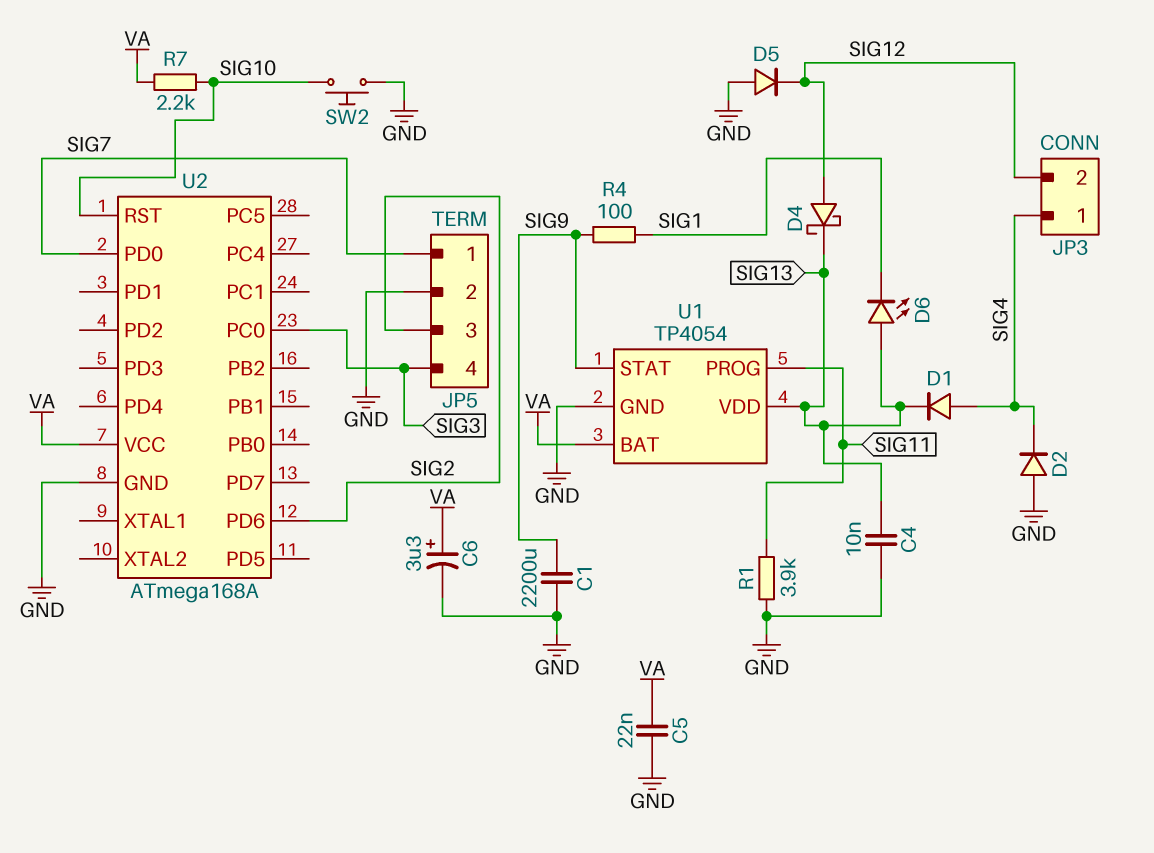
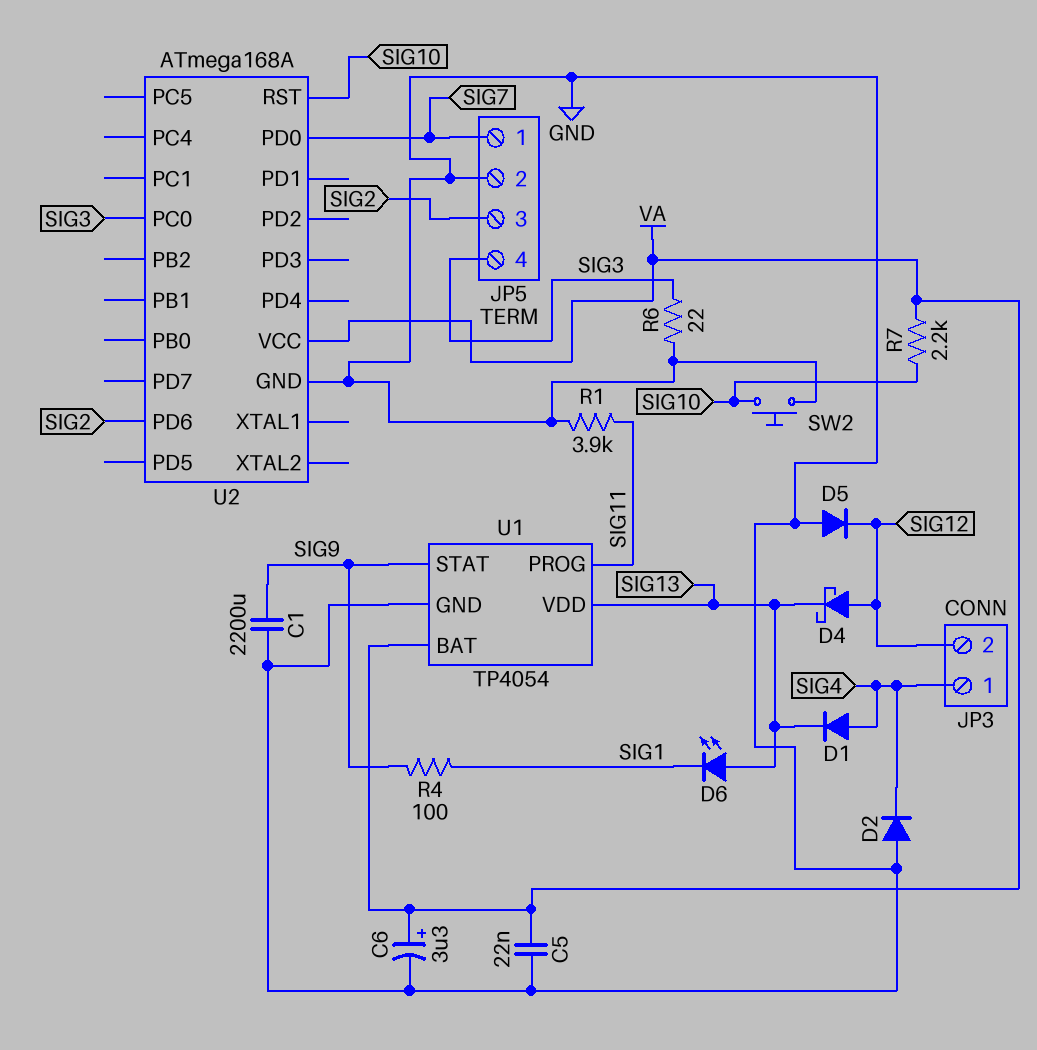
C4: 10nF (GND, SIG13) -> none
R6: none -> 22 (GND, SIG3)

